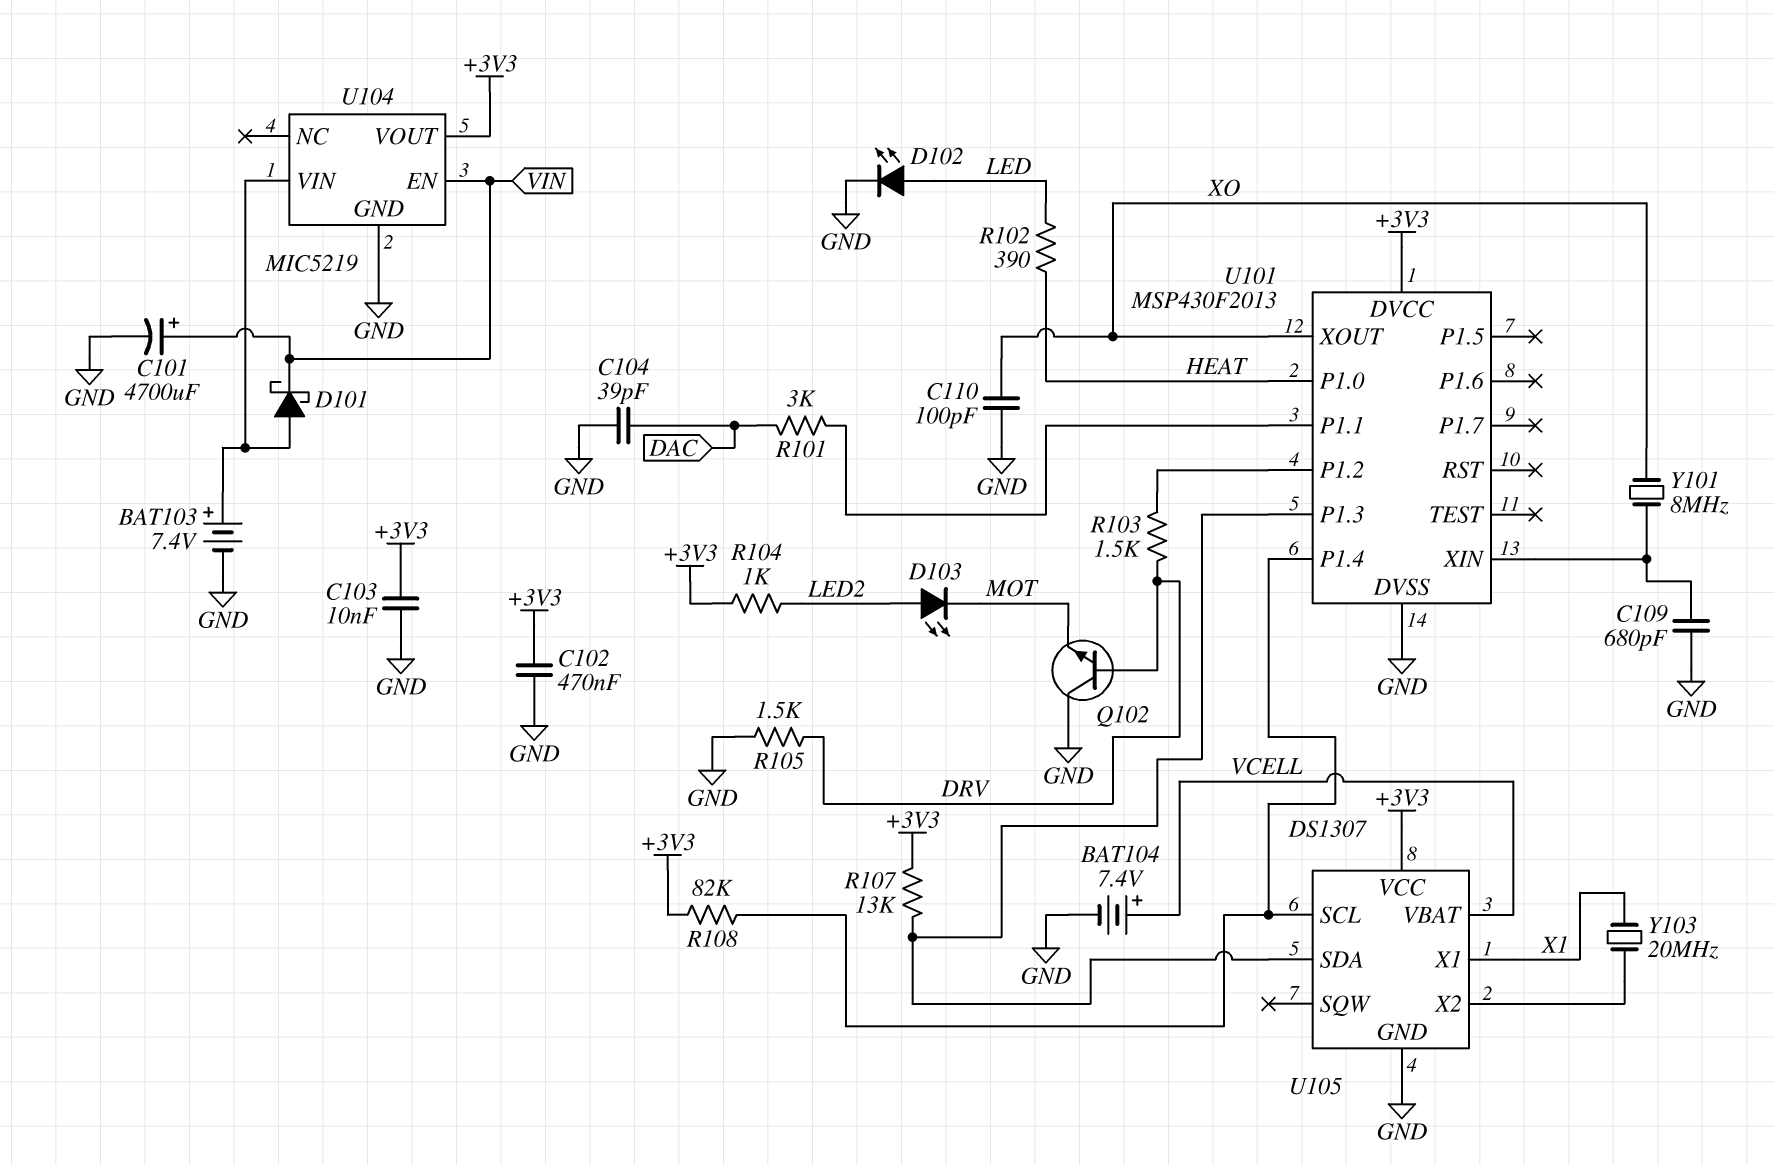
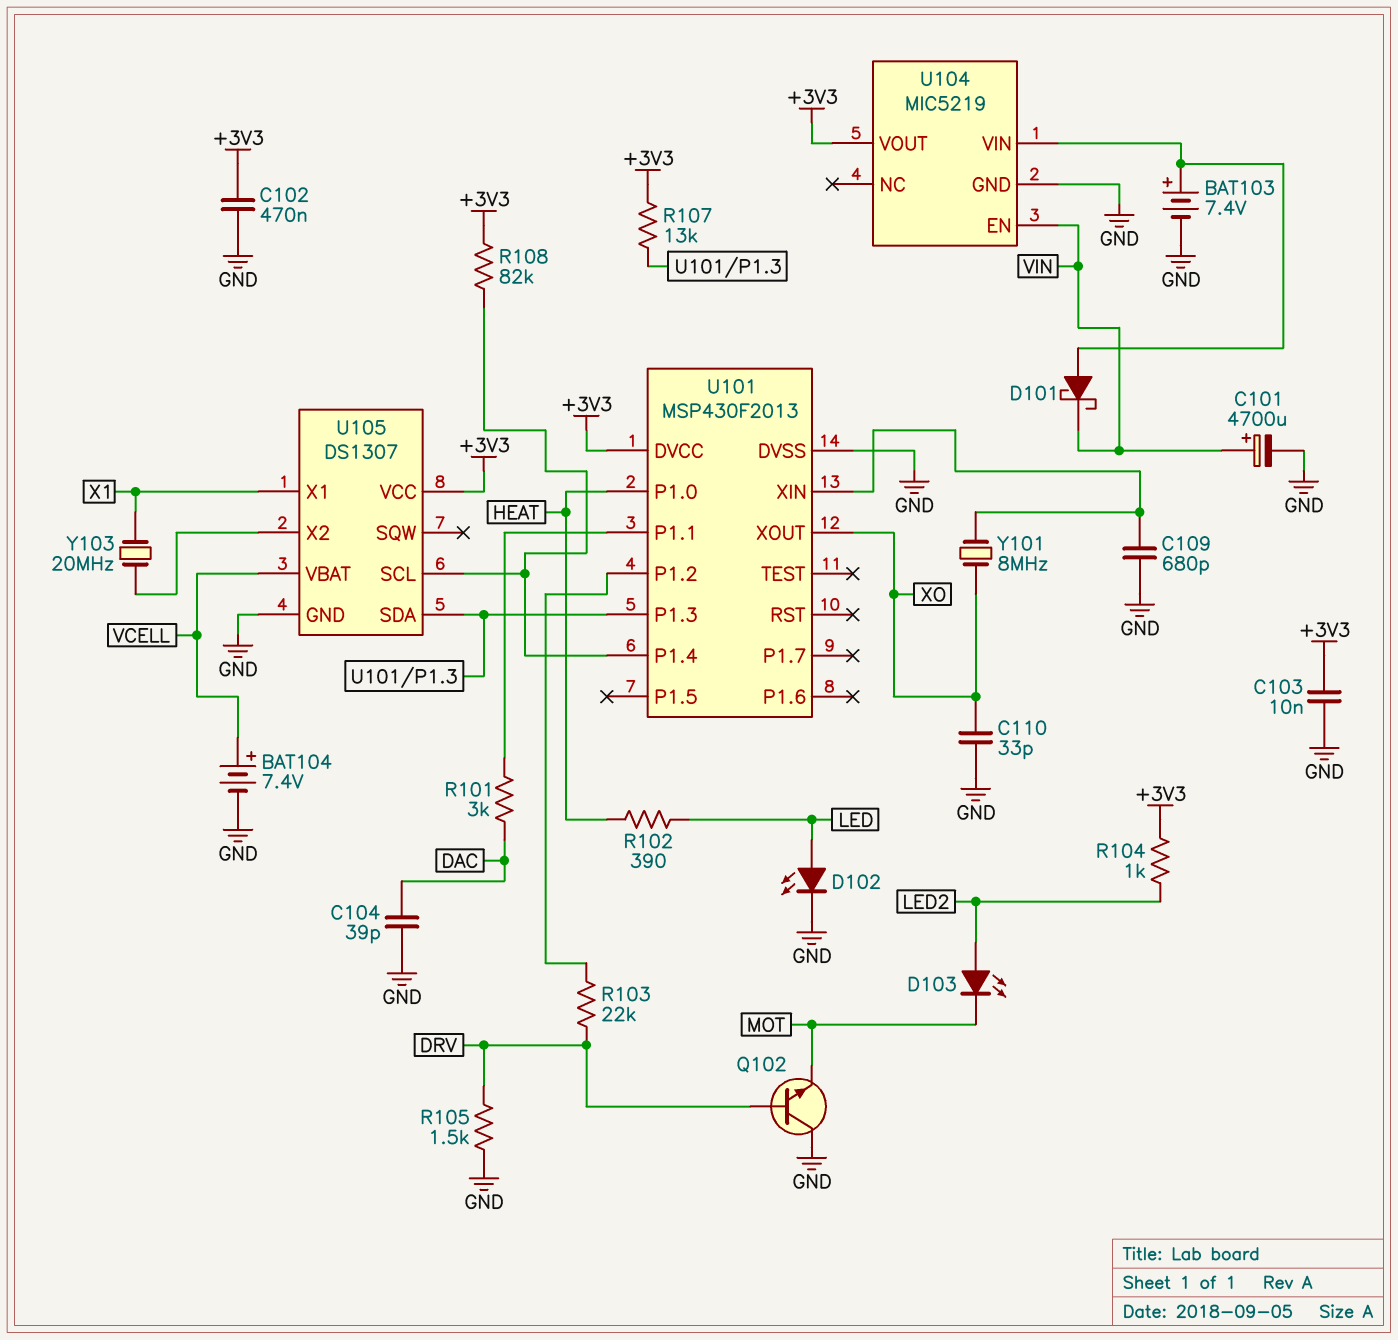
C110: 100pF (GND, XO) -> 33pF (GND, XO)
R103: 1.5k (DRV, U101/P1.2) -> 22k (DRV, U101/P1.2)

